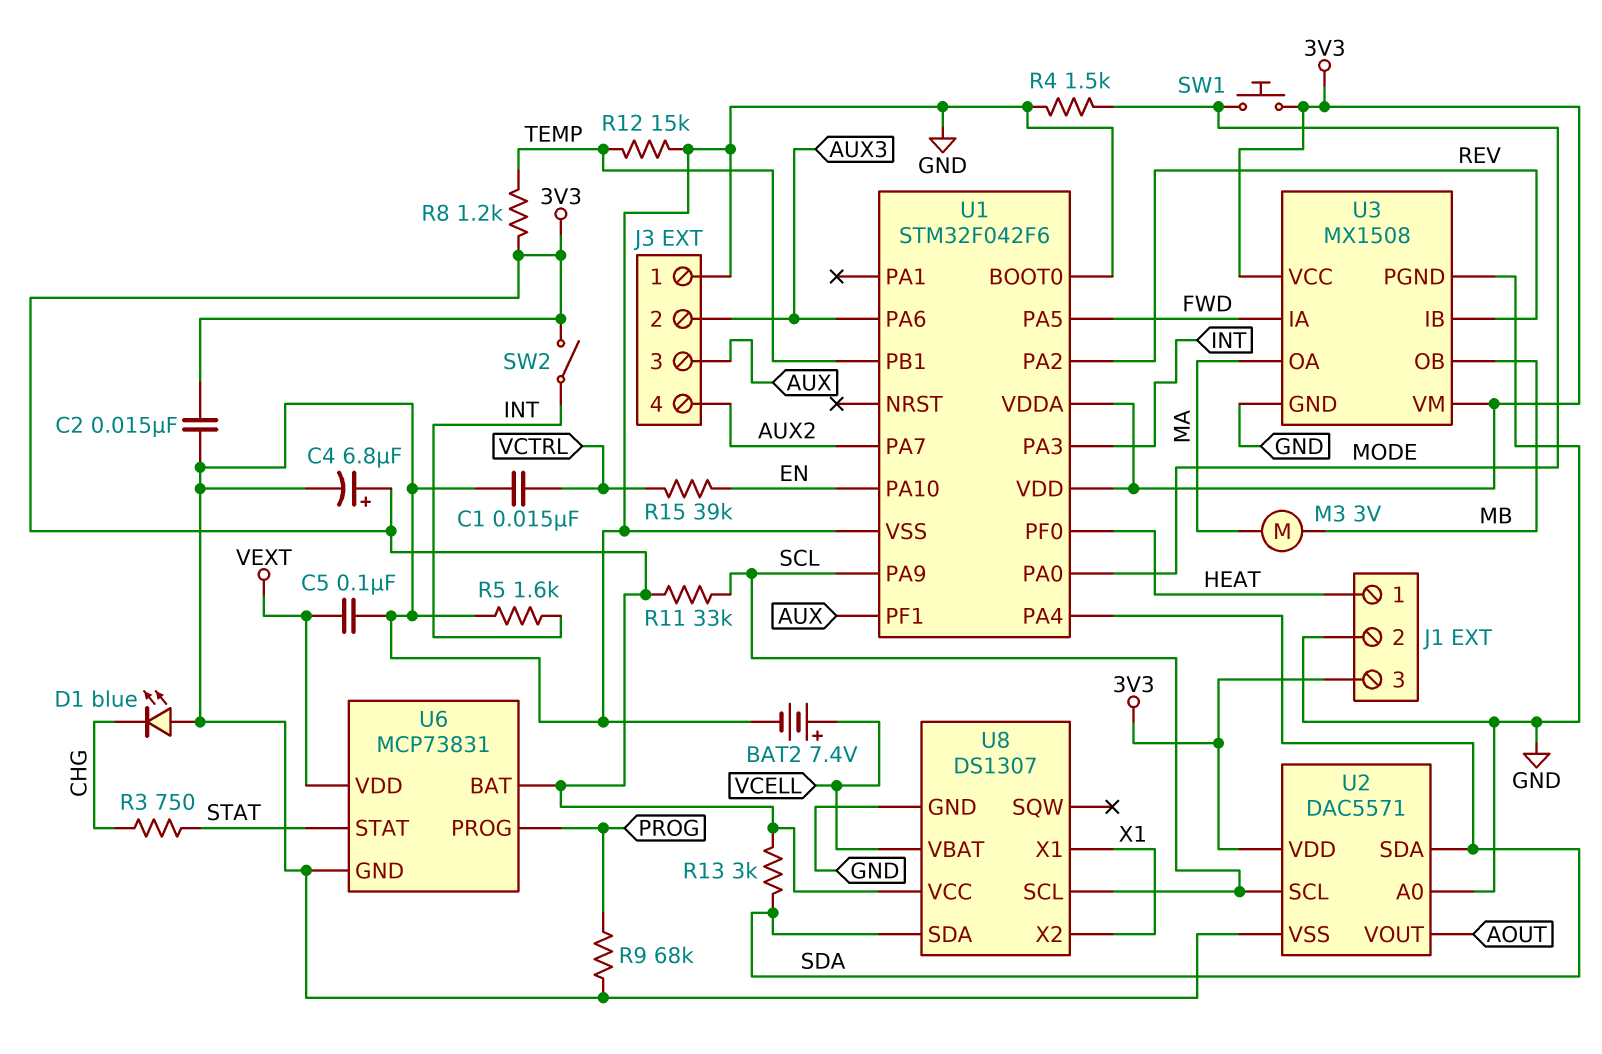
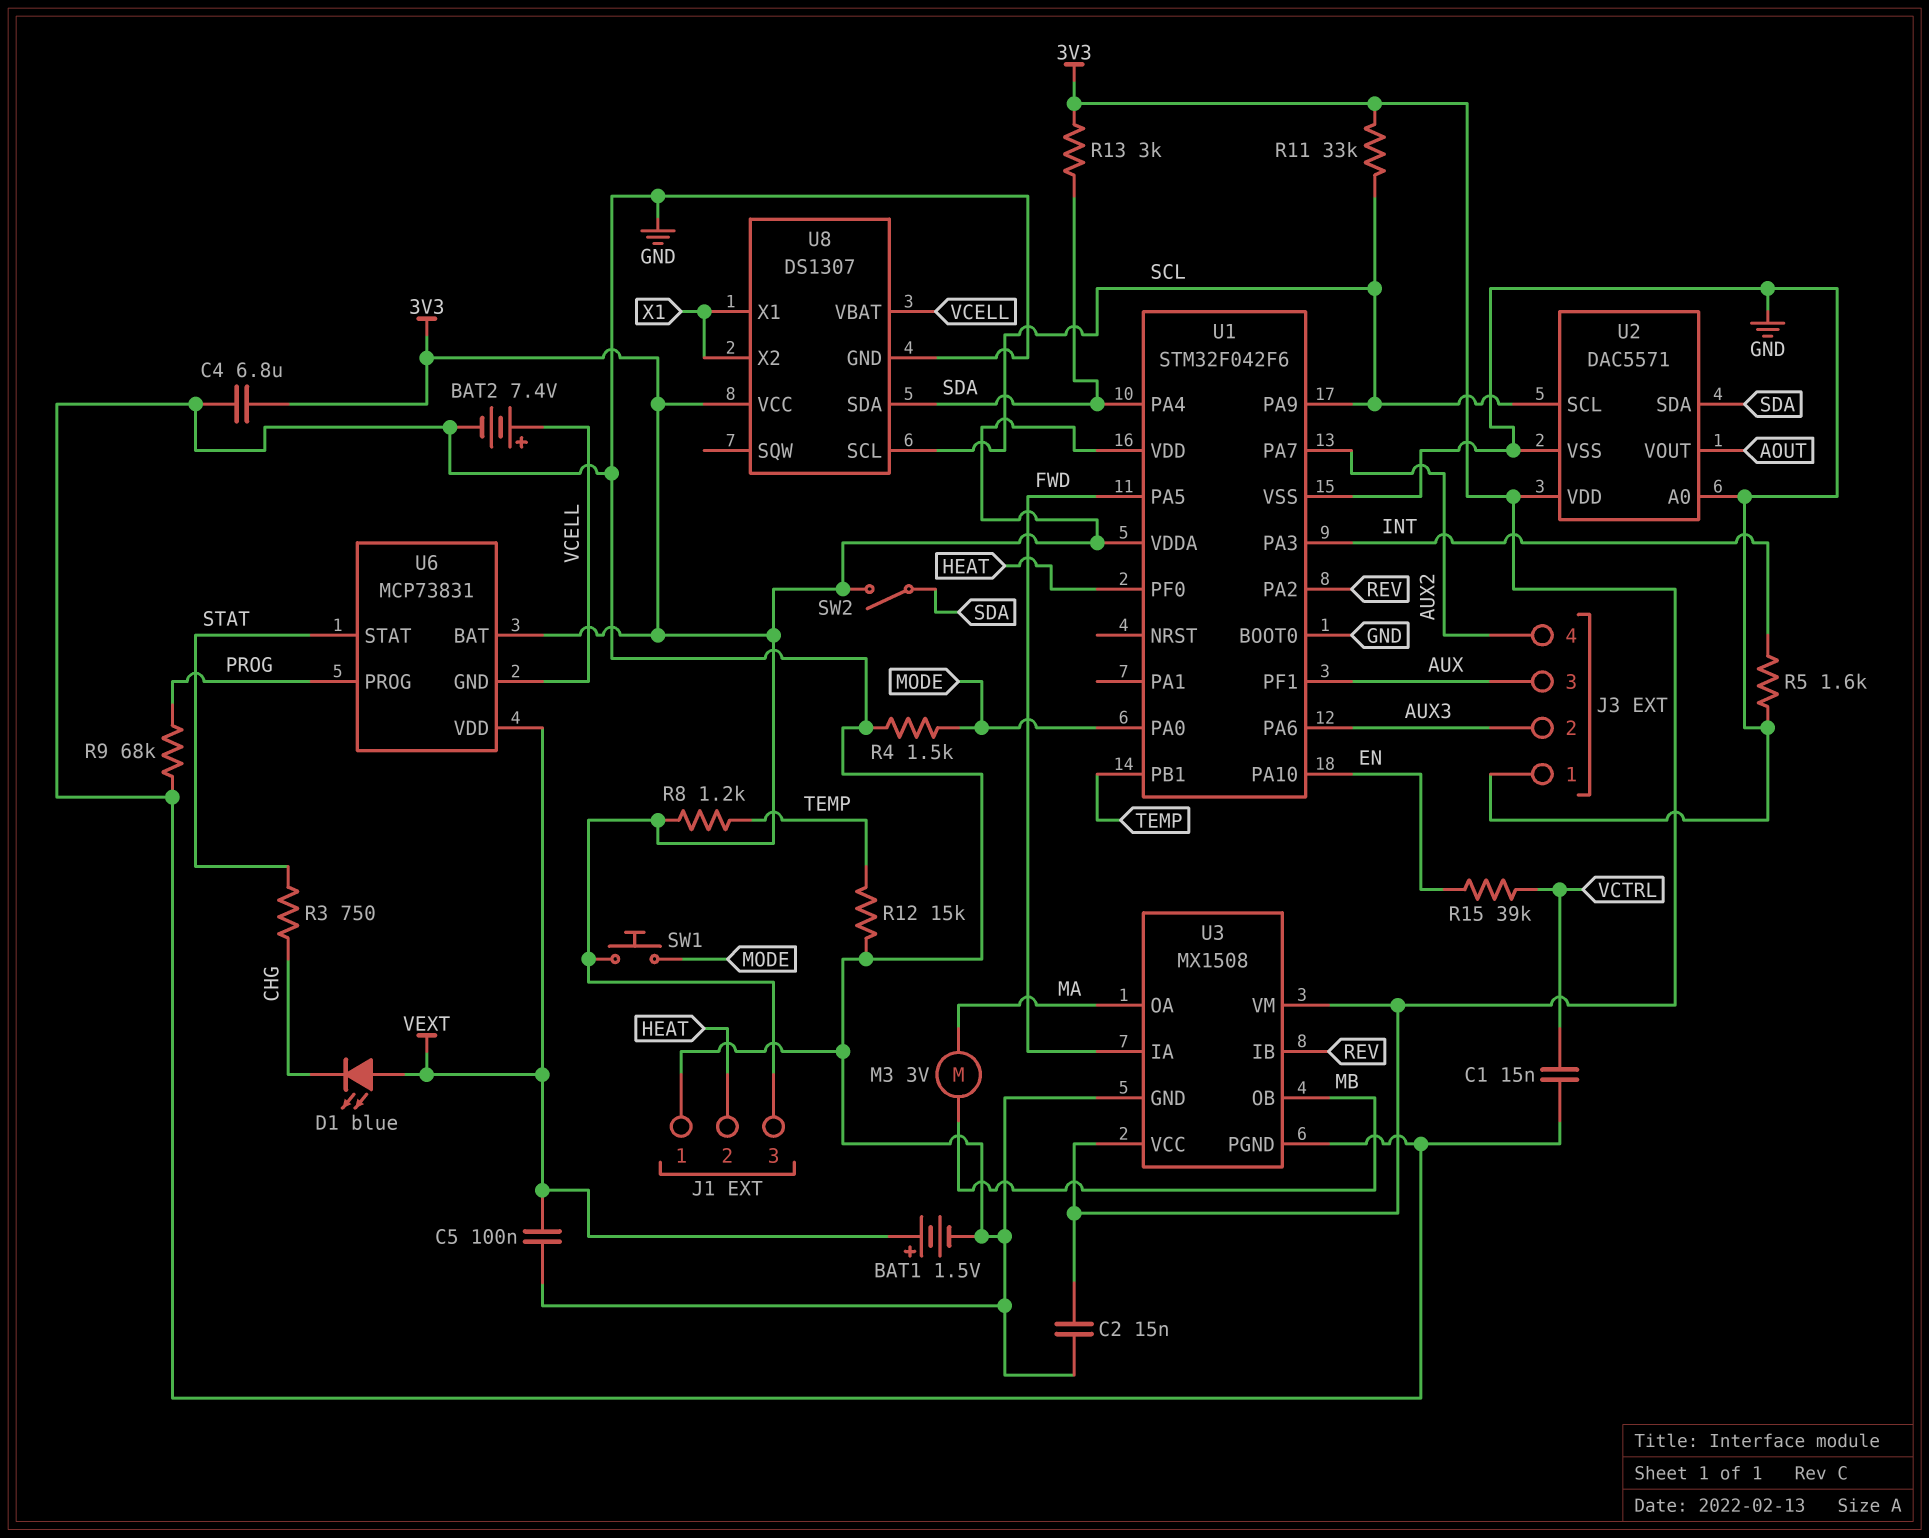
BAT1: none -> 1.5V (plus VEXT, minus GND)
C4: 6.8uF (plus 3V3, minus GND) -> 6.8uF (3V3, GND)
D1: LED blue (A GND, K CHG) -> LED blue (A VEXT, K CHG)
J1 pin 1: HEAT -> GND
J1 pin 2: GND -> HEAT
SW2: switch (3V3, INT) -> switch (3V3, SDA)
U6 pin GND: GND -> VCELL

